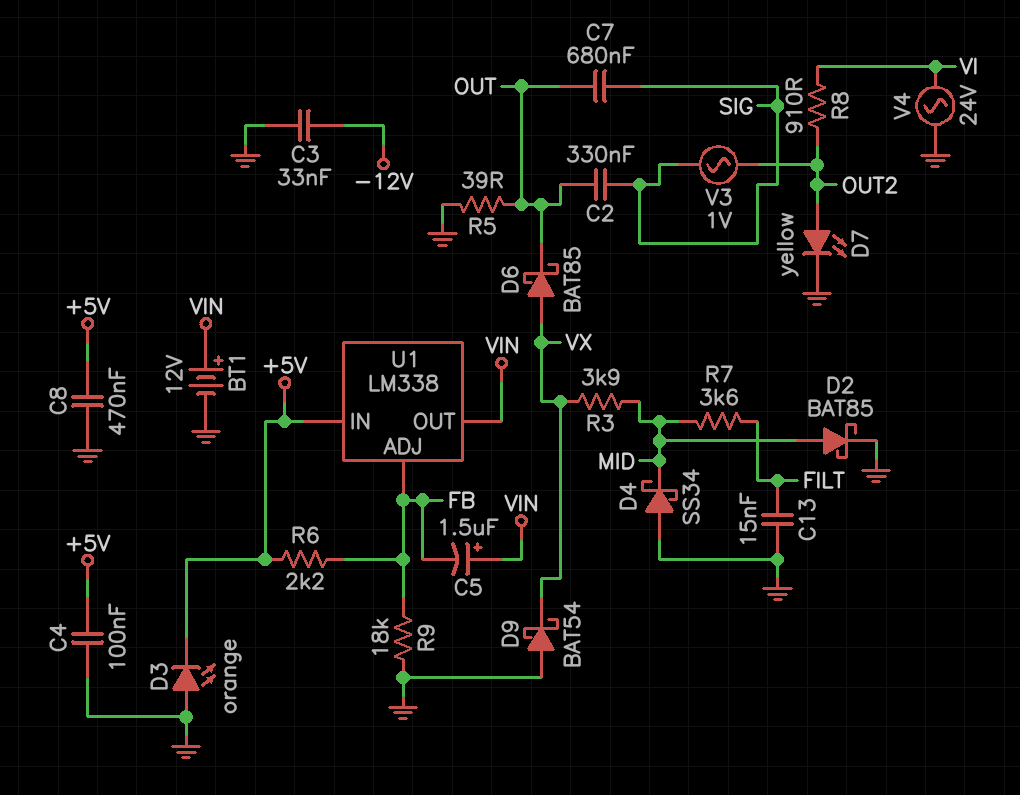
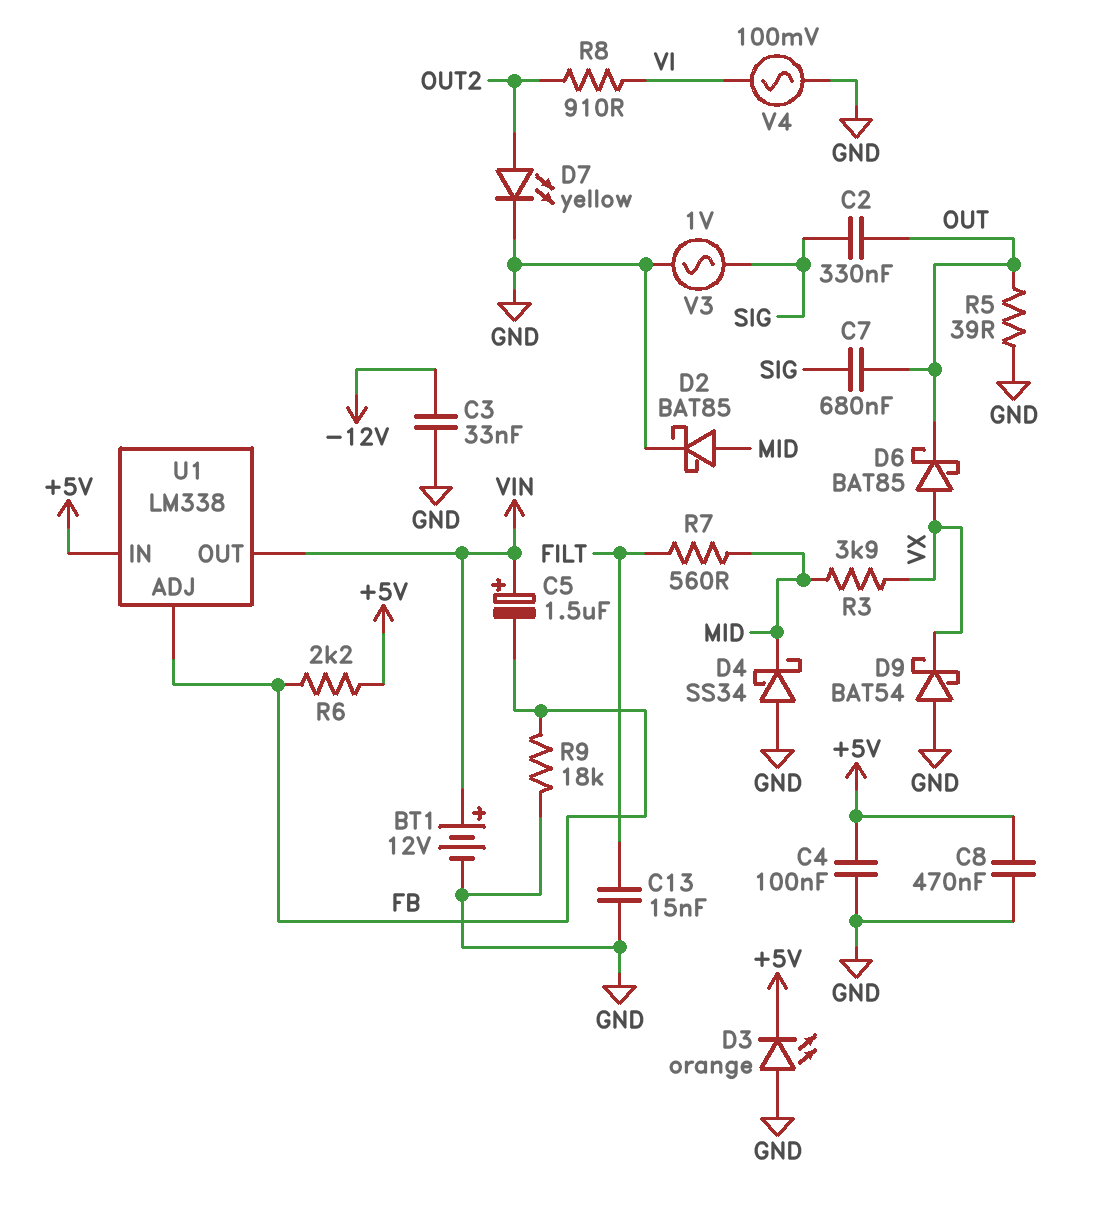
R7: 3.6k (FILT, MID) -> 560 (FILT, MID)
V3: AC 1V (OUT2, SIG) -> AC 1V (GND, SIG)
V4: AC 24V (GND, VI) -> AC 100mV (GND, VI)

